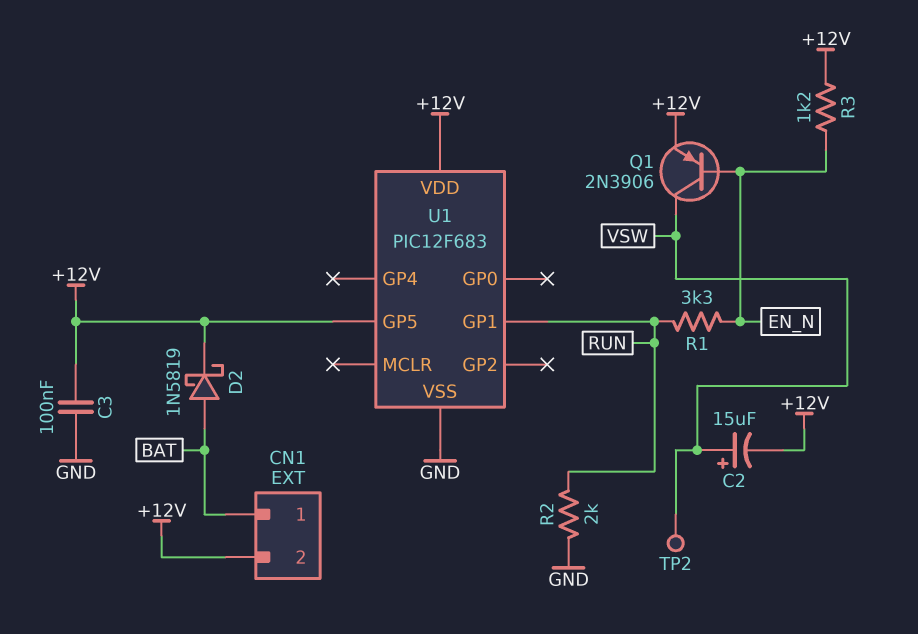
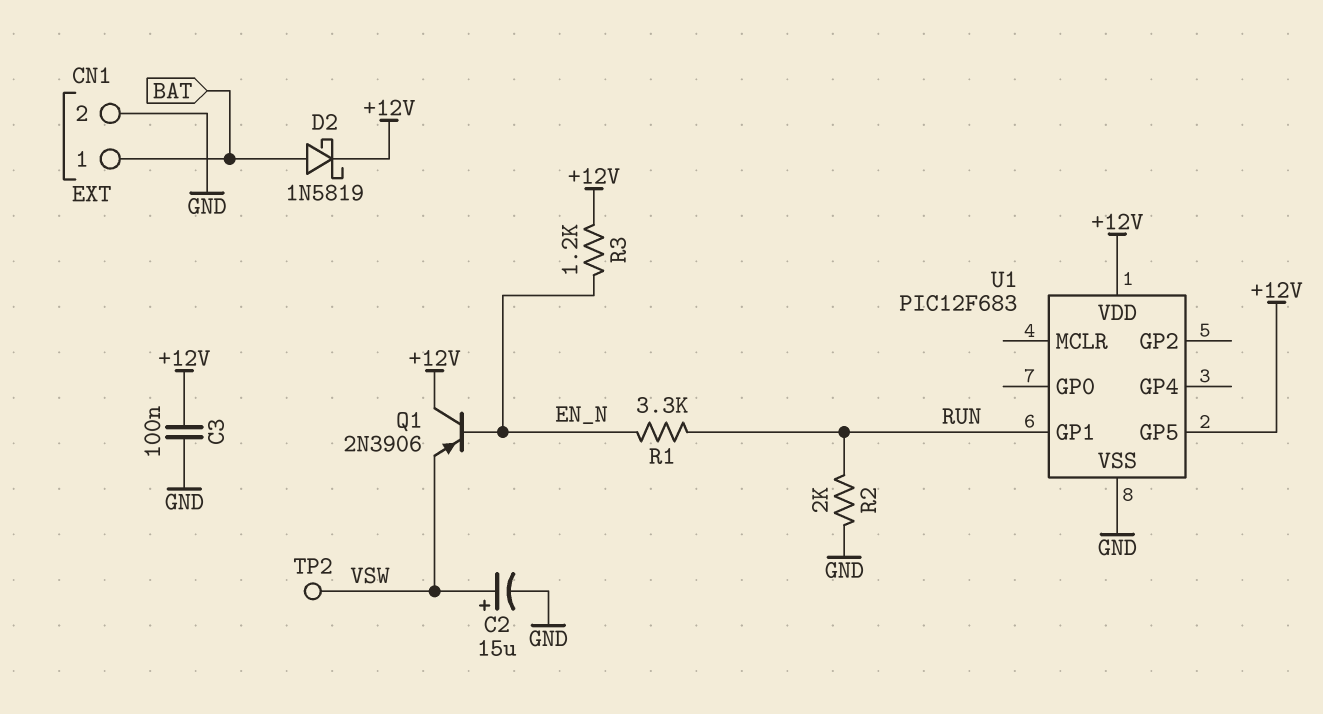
C2: 15uF (plus VSW, minus +12V) -> 15uF (plus VSW, minus GND)
CN1 pin 2: +12V -> GND
Q1: PNP 2N3906 (B EN_N, C VSW, E +12V) -> PNP 2N3906 (B EN_N, C +12V, E VSW)

